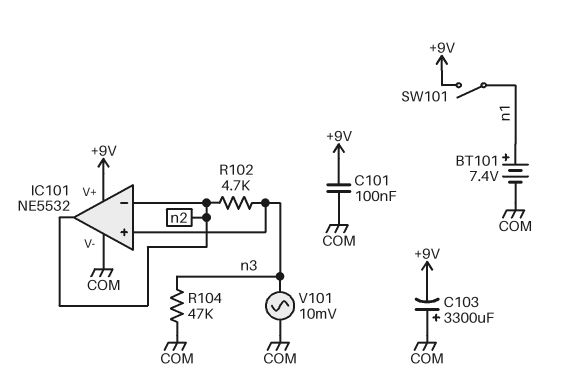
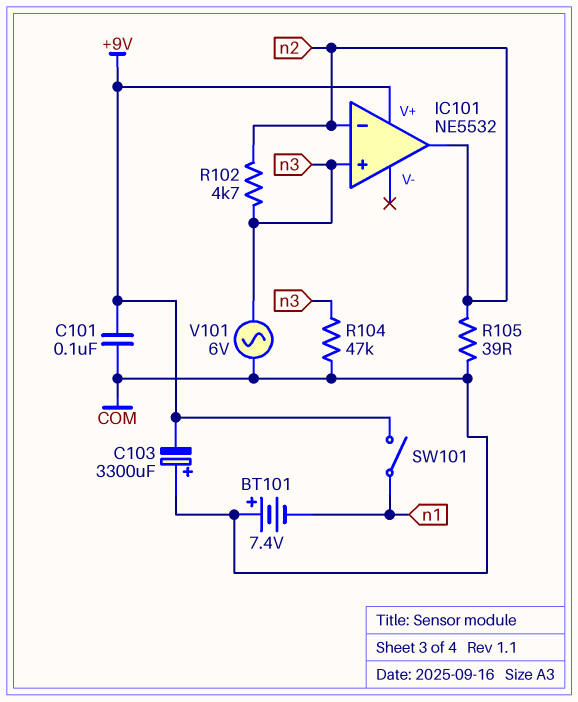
BT101: 7.4V (plus n1, minus COM) -> 7.4V (plus COM, minus n1)
IC101 pin V-: COM -> none
R105: none -> 39 (COM, n2)
V101: AC 10mV (COM, n3) -> AC 6V (COM, n3)

